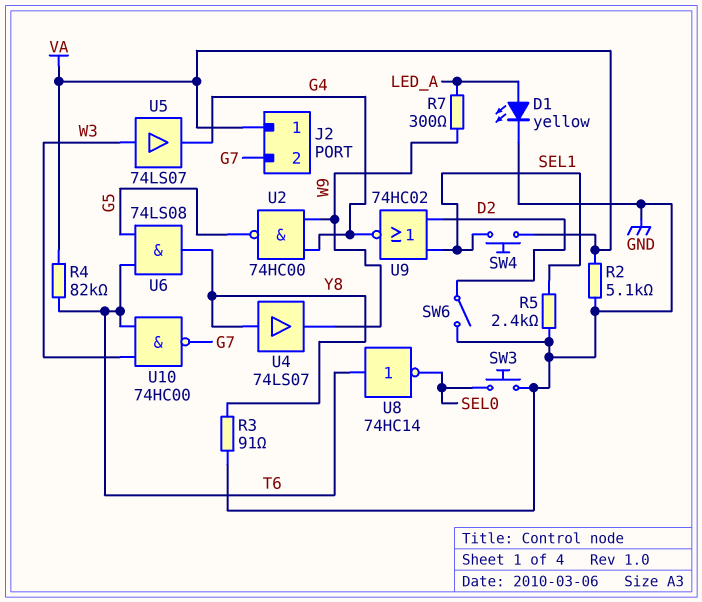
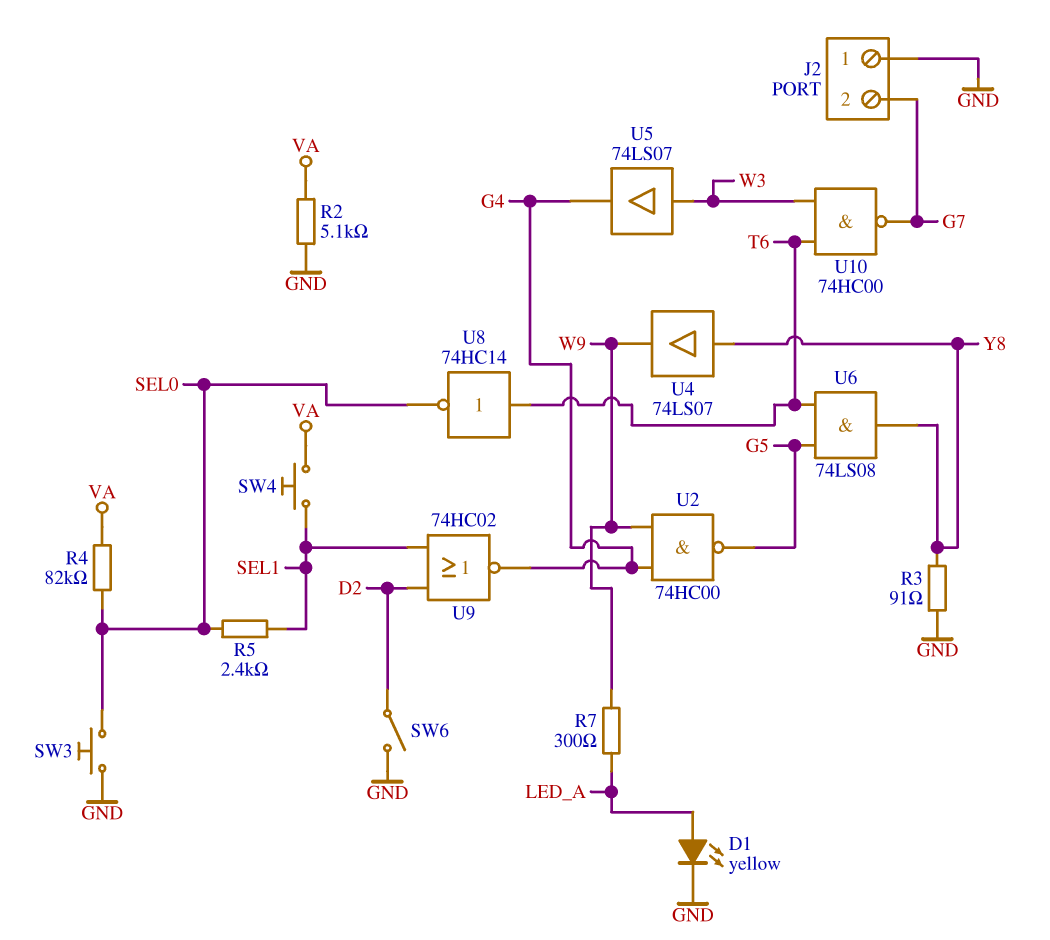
J2 pin 1: VA -> GND
R4: 82k (T6, VA) -> 82k (SEL0, VA)
R5: 2.4k (GND, SEL1) -> 2.4k (SEL0, SEL1)

